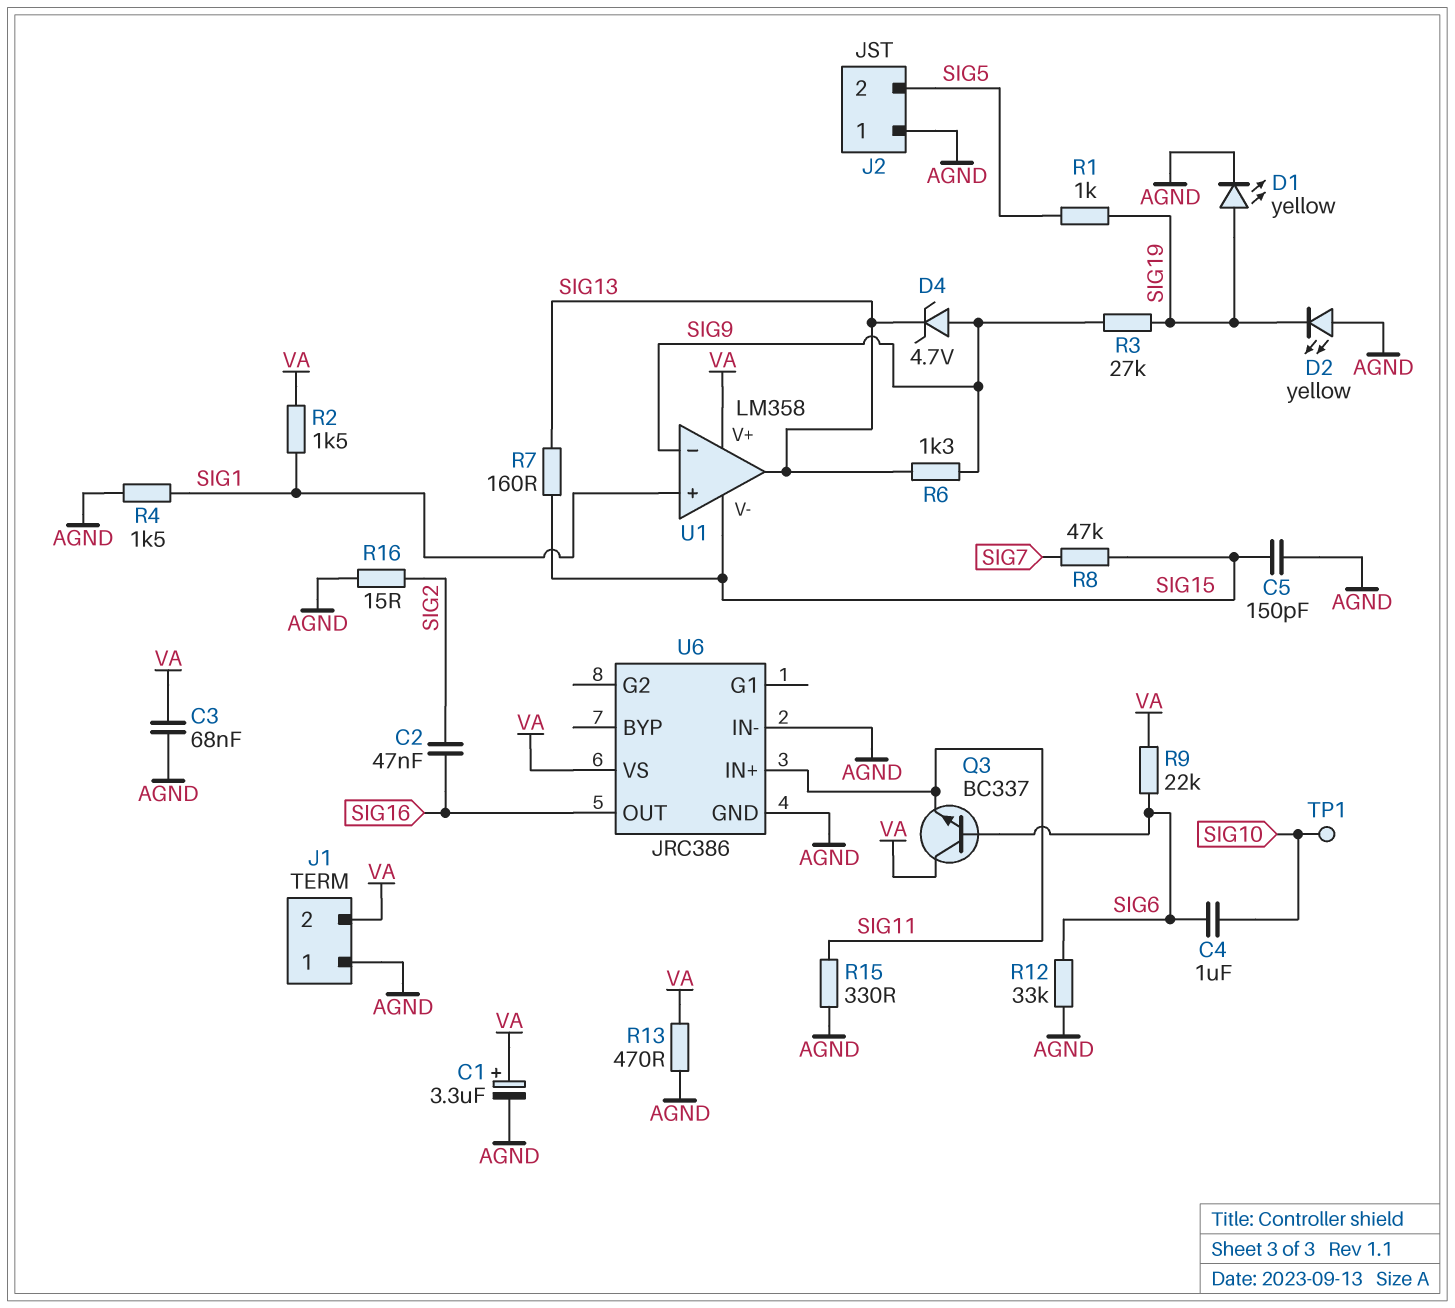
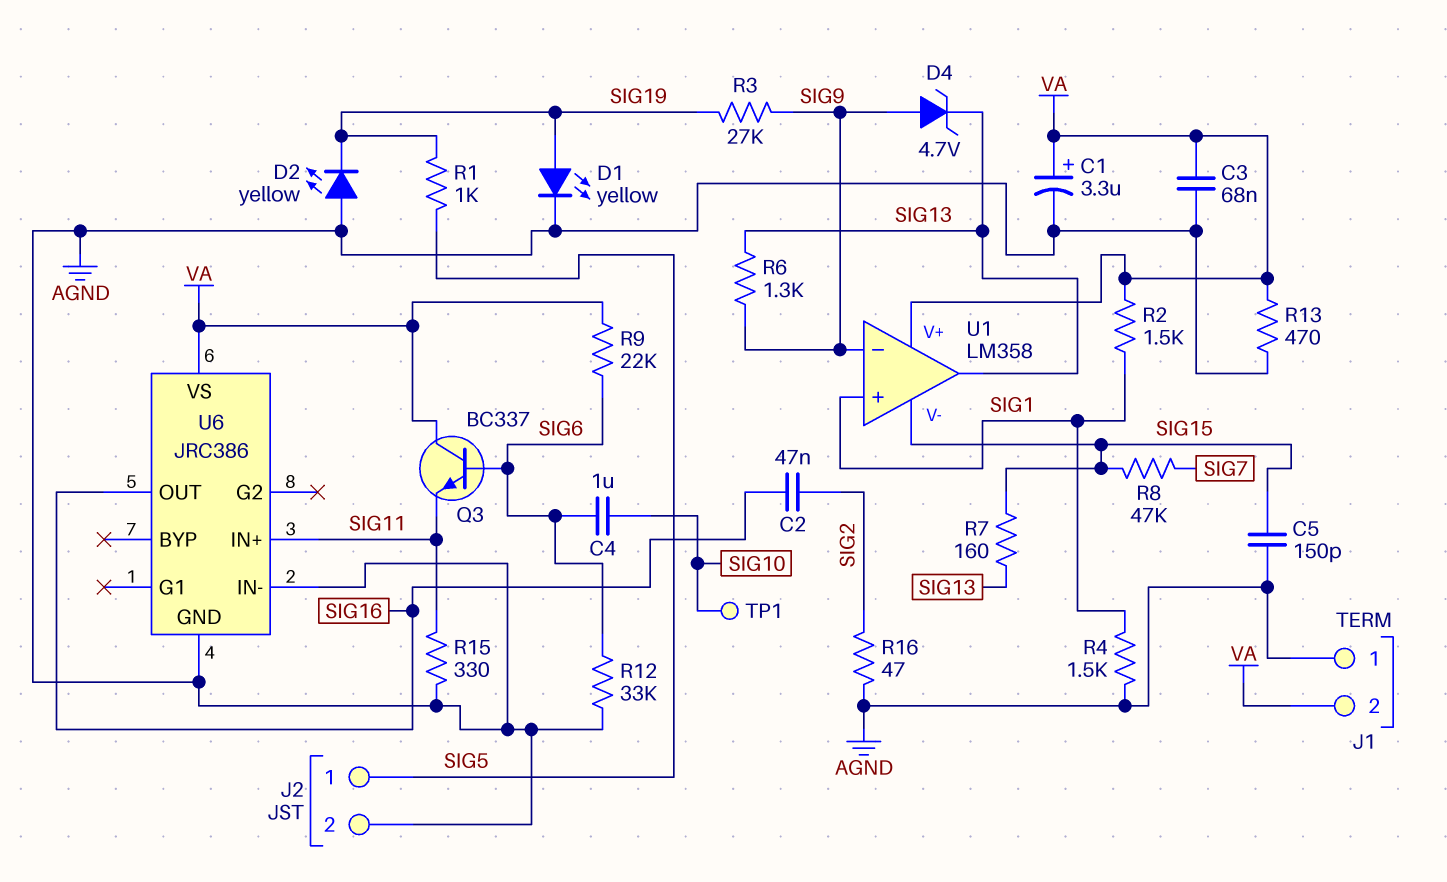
J2 pin 1: AGND -> SIG5
J2 pin 2: SIG5 -> AGND
R16: 15 (AGND, SIG2) -> 47 (AGND, SIG2)

